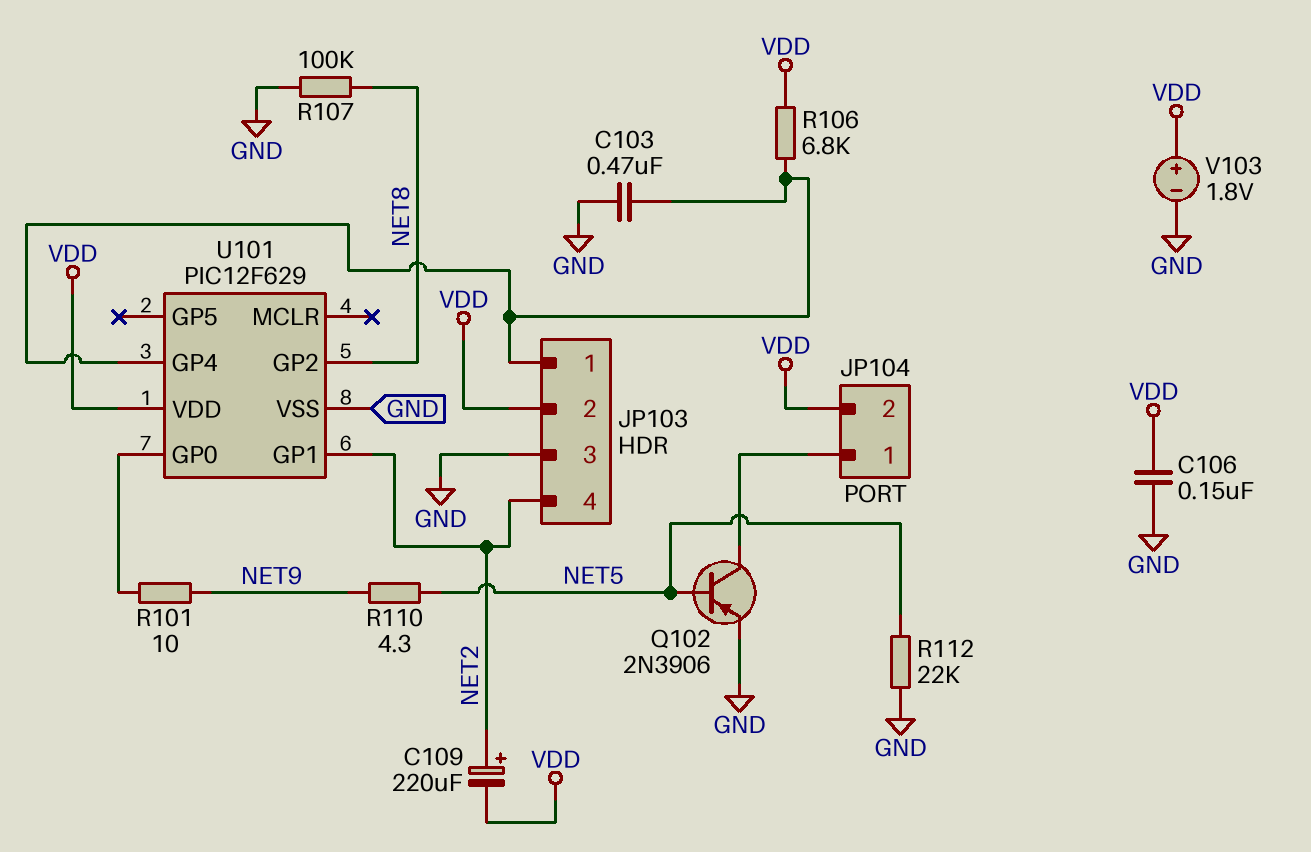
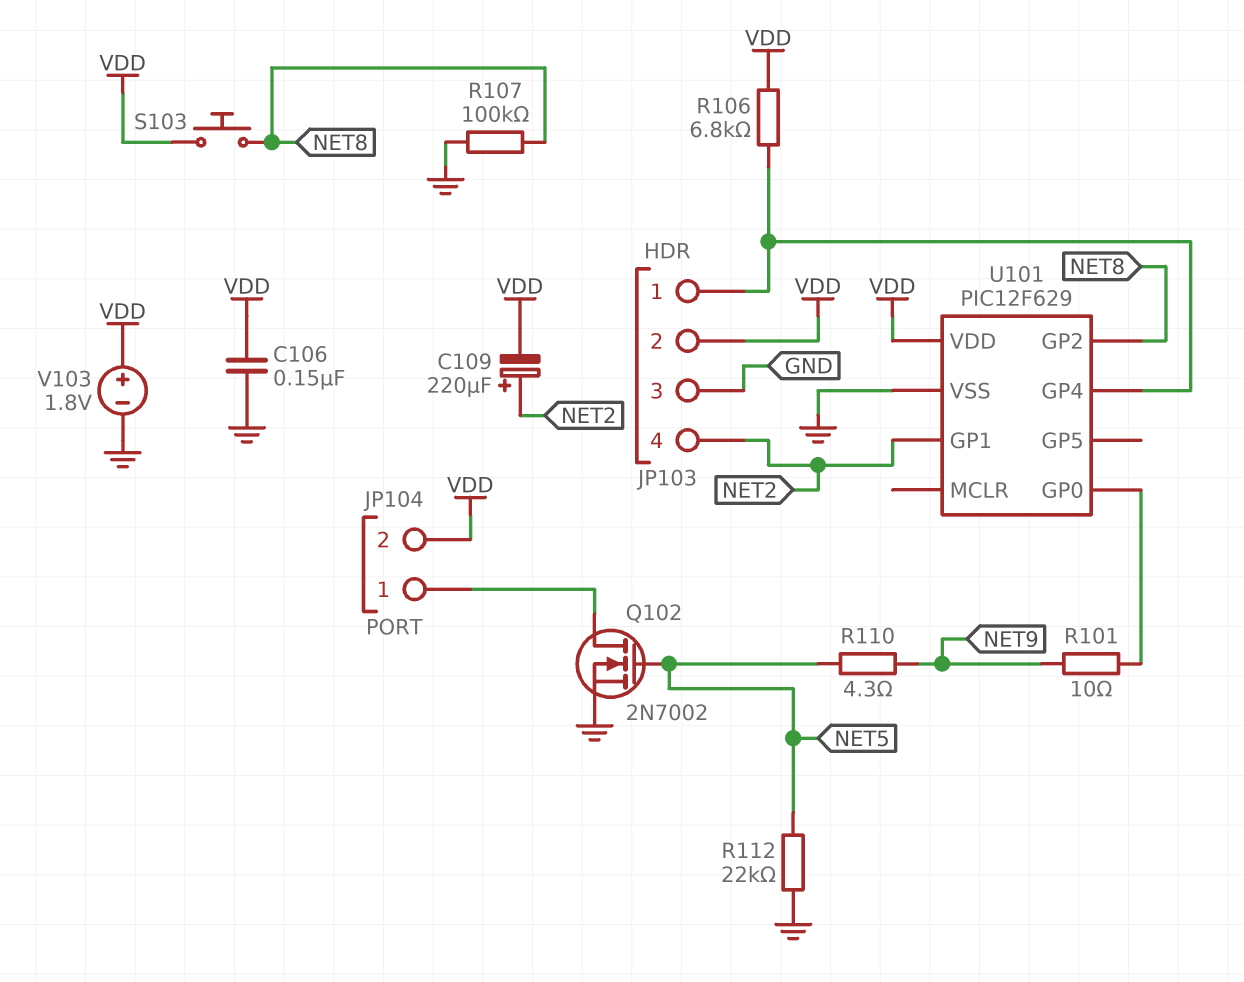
C103: 470nF (GND, JP103/1) -> none
Q102: PNP 2N3906 (B NET5, C JP104/1, E GND) -> NMOS 2N7002 (G NET5, D JP104/1, S GND)
S103: none -> button (NET8, VDD)

